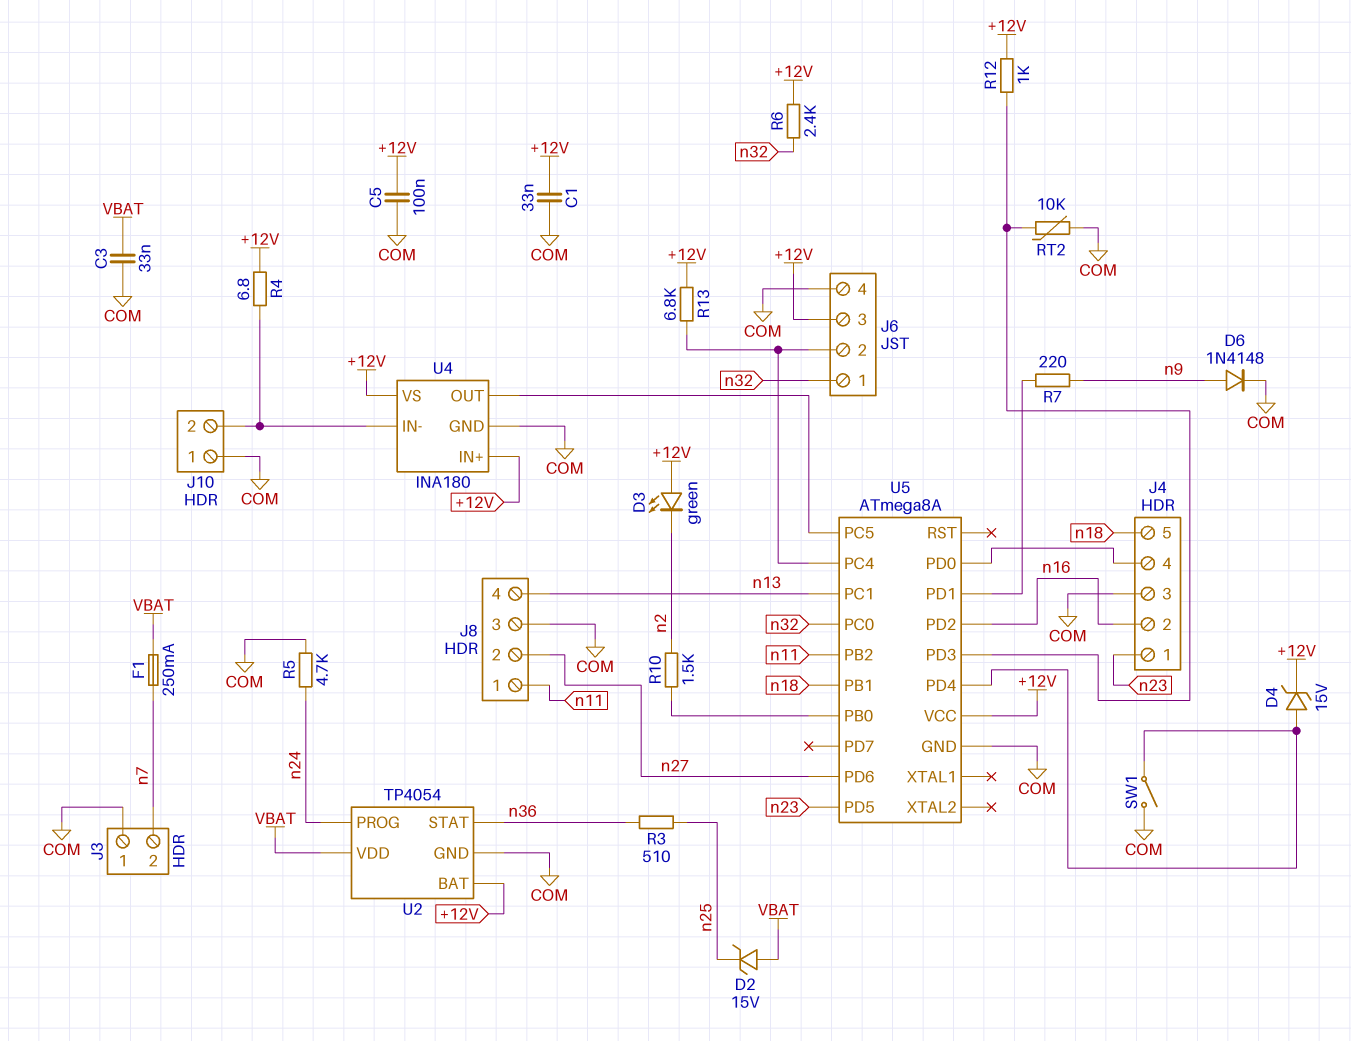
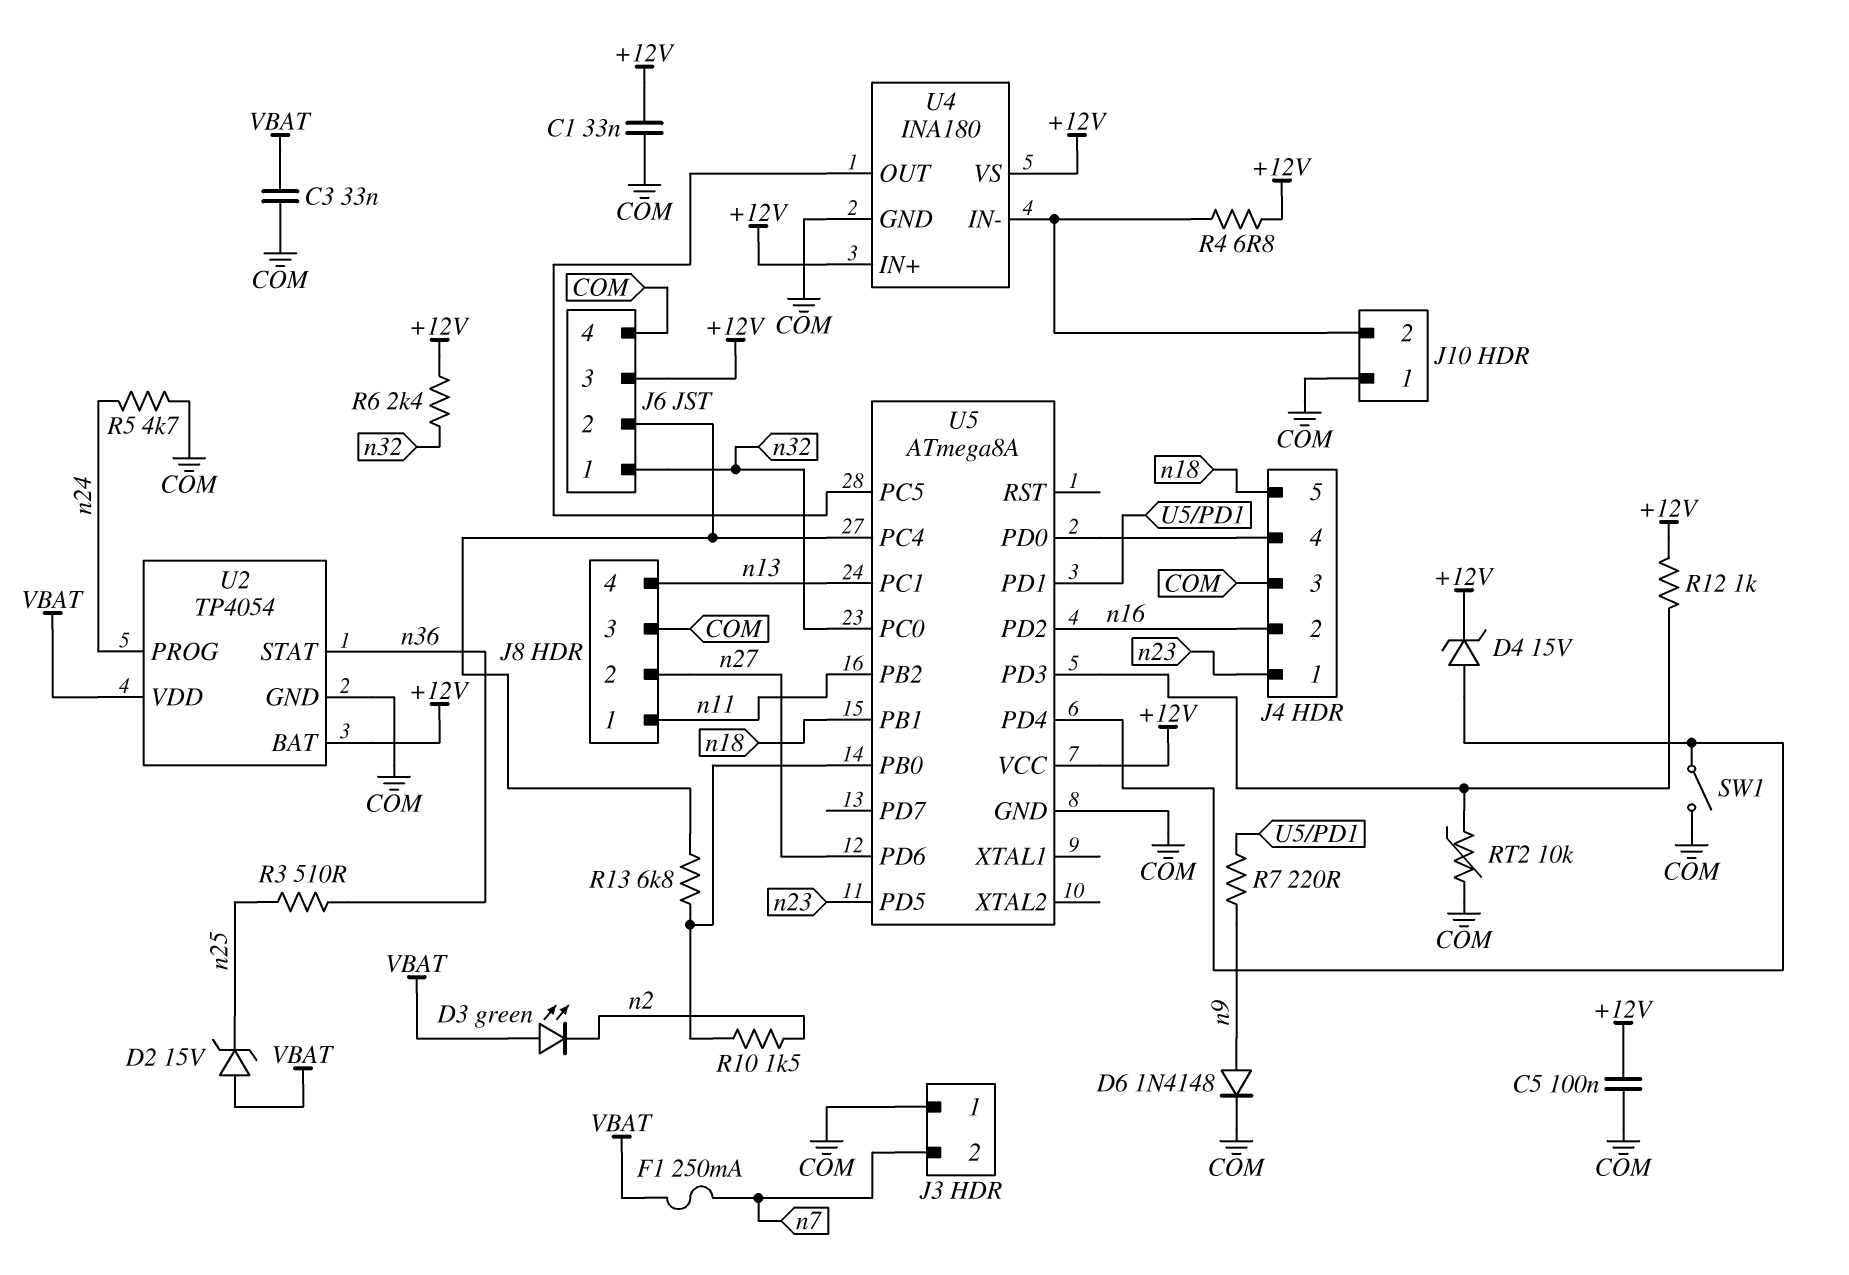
D3: LED green (A +12V, K n2) -> LED green (A VBAT, K n2)
R13: 6.8k (+12V, J6/2) -> 6.8k (J6/2, U5/PB0)

